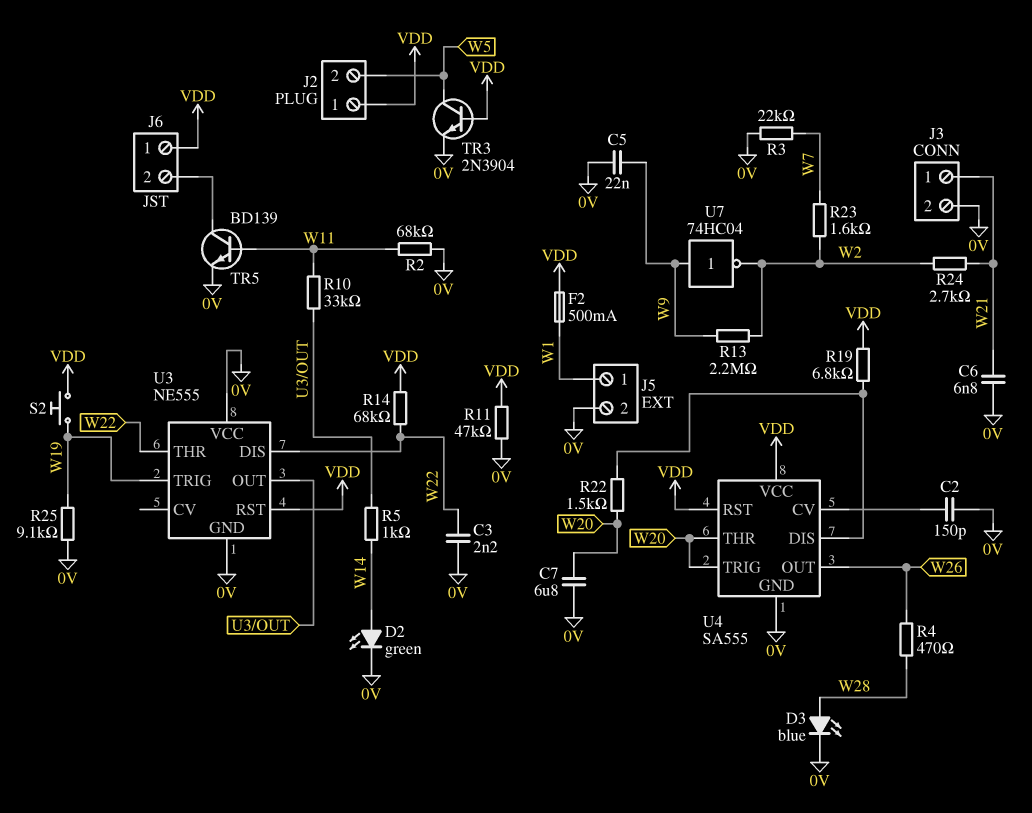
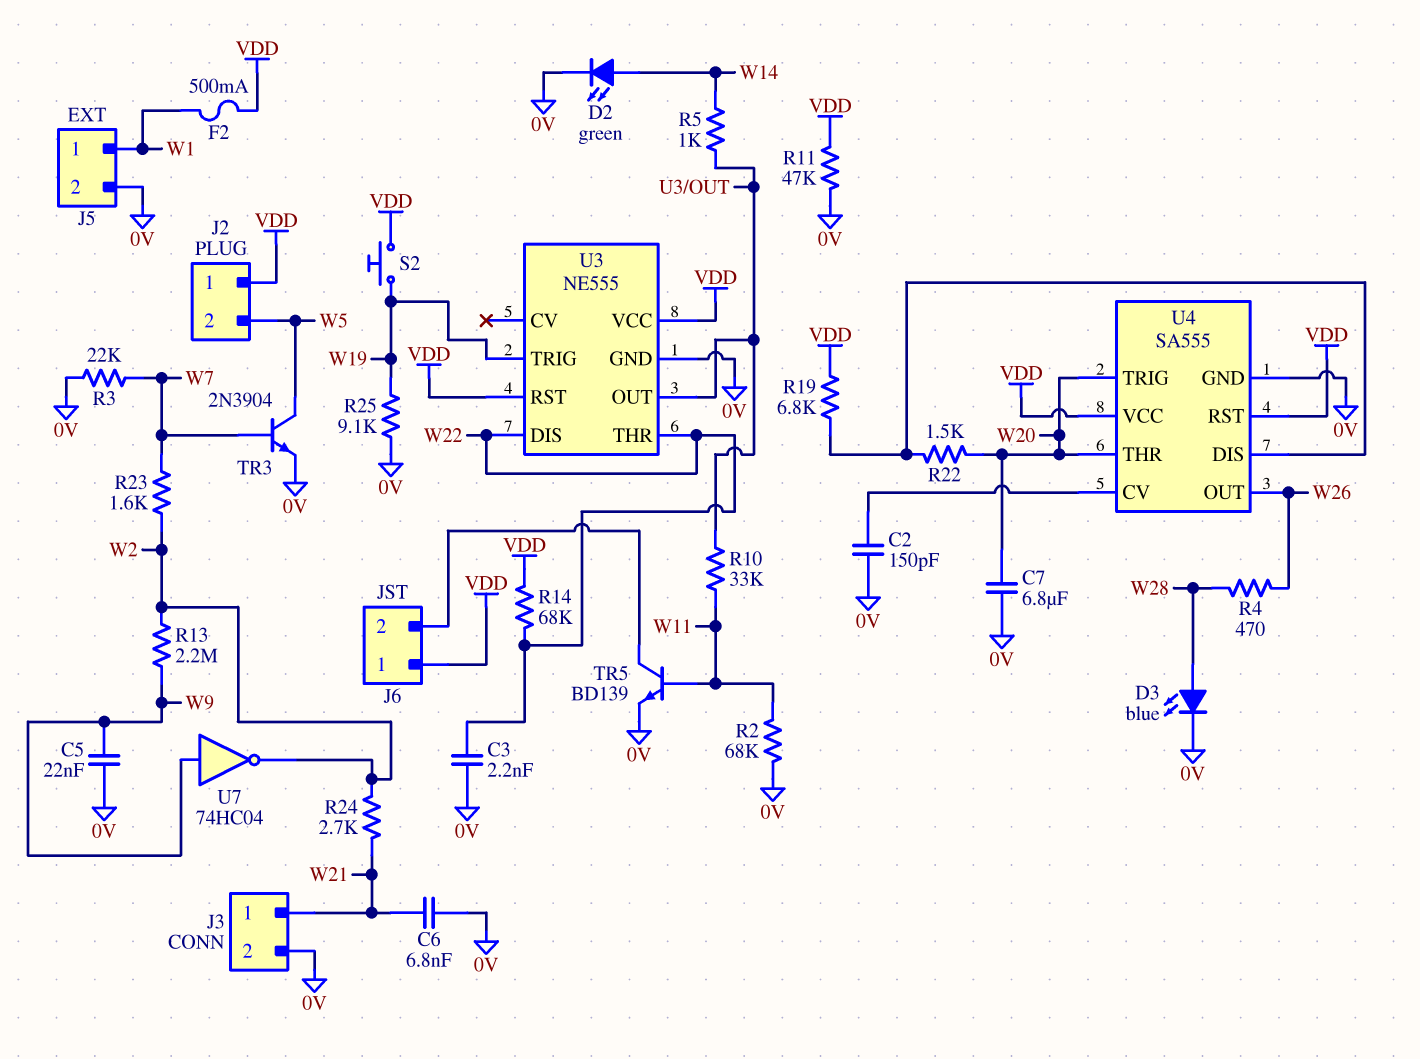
TR3: NPN 2N3904 (B VDD, C W5, E 0V) -> NPN 2N3904 (B W7, C W5, E 0V)
U3 pin VCC: 0V -> VDD

